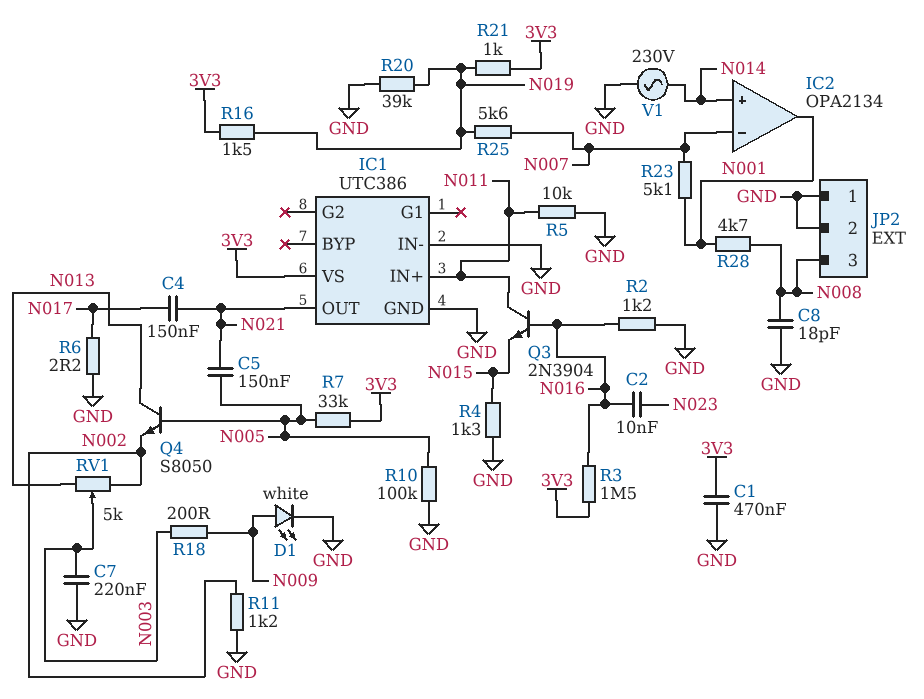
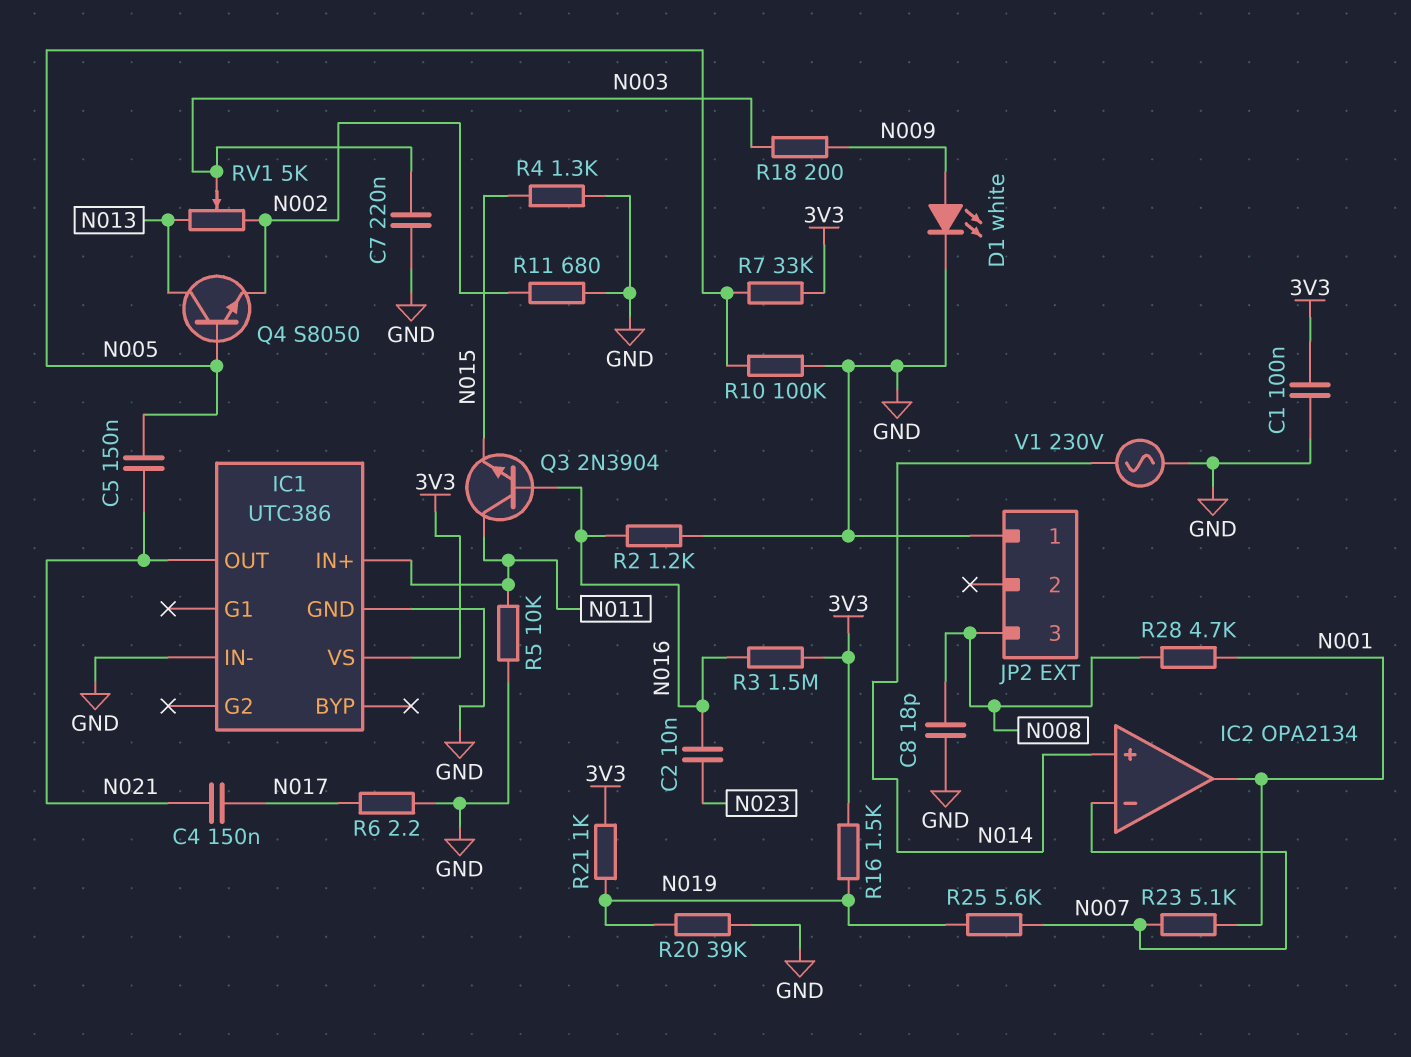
C1: 470nF (3V3, GND) -> 100nF (3V3, GND)
JP2 pin 2: GND -> none
R11: 1.2k (GND, N002) -> 680 (GND, N002)

